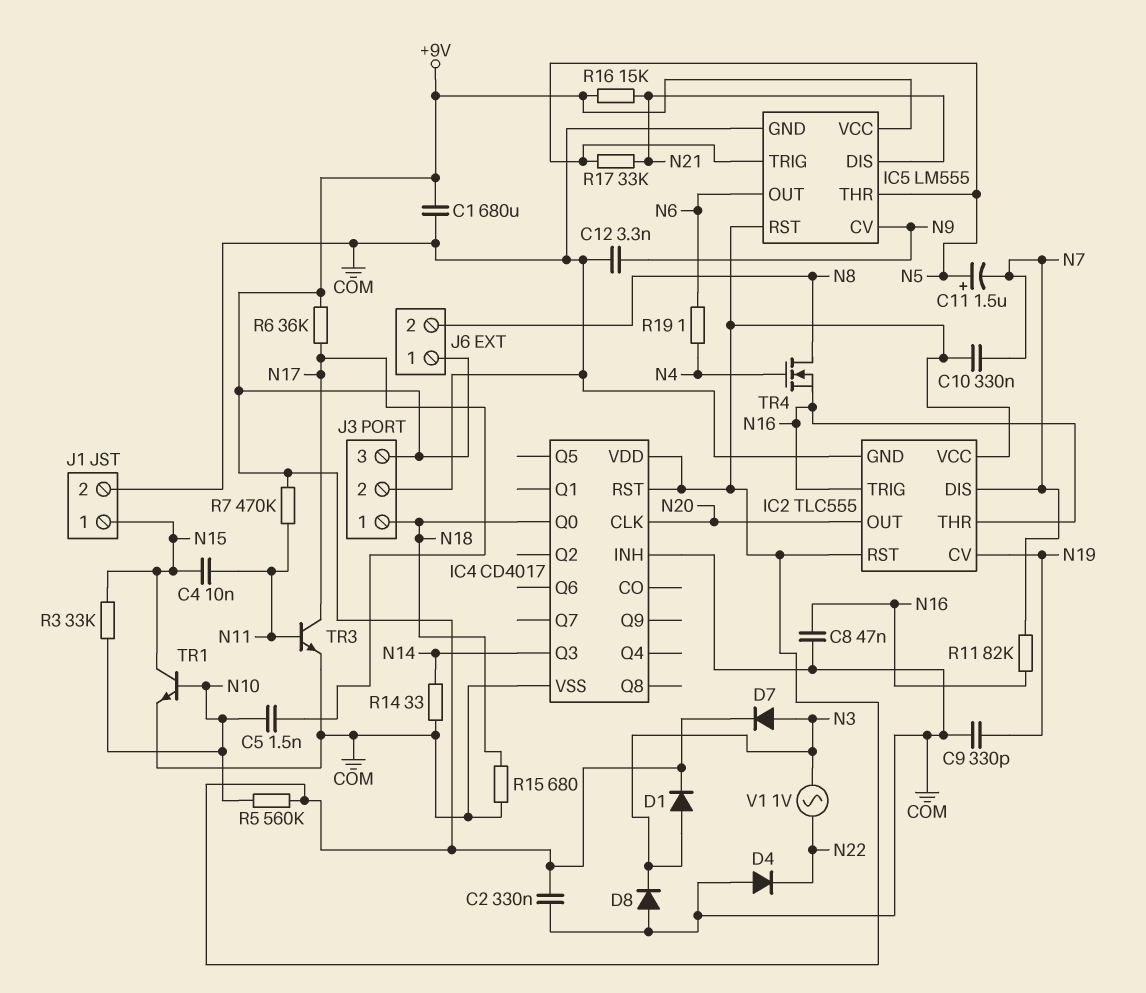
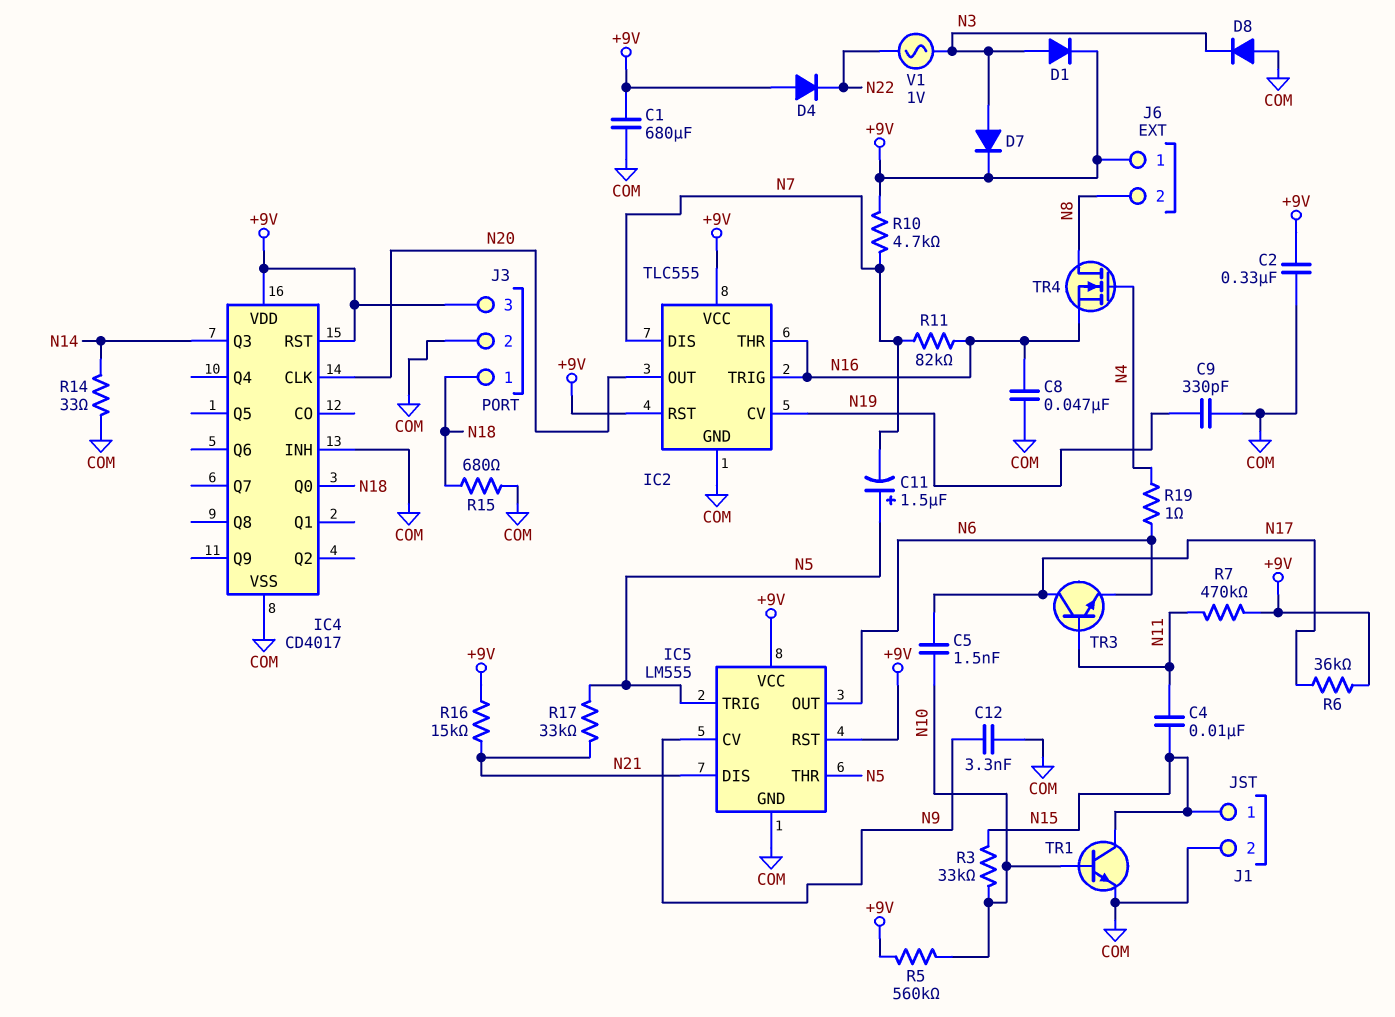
C10: 330nF (+9V, N7) -> none
D4: diode (A COM, K N22) -> diode (A +9V, K N22)
R10: none -> 4.7k (+9V, N7)
TR3: NPN (B N11, C N17, E COM) -> NPN (B N11, C N17, E N6)

